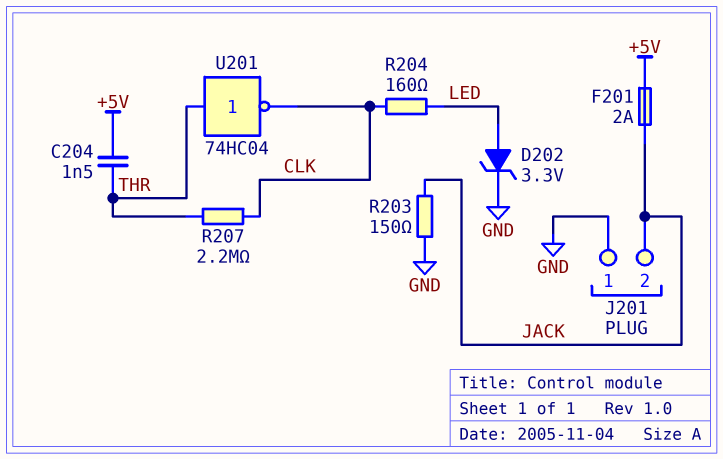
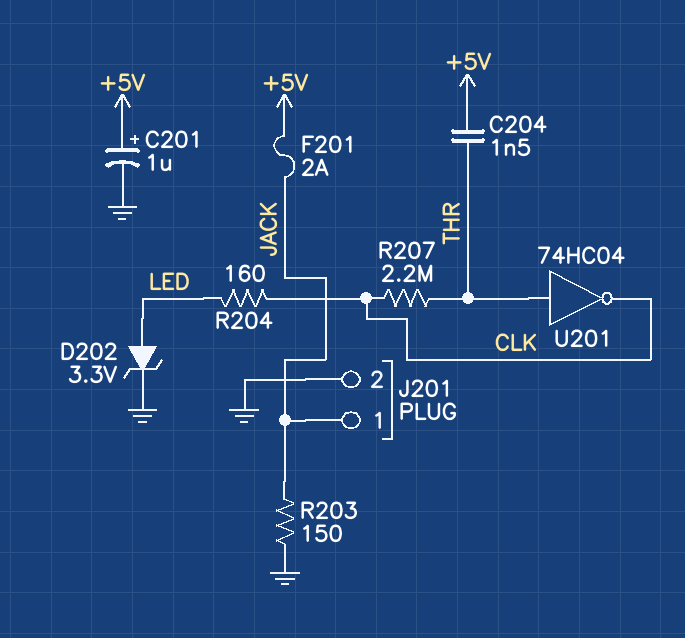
C201: none -> 1uF (plus +5V, minus GND)
J201 pin 1: GND -> JACK
J201 pin 2: JACK -> GND

